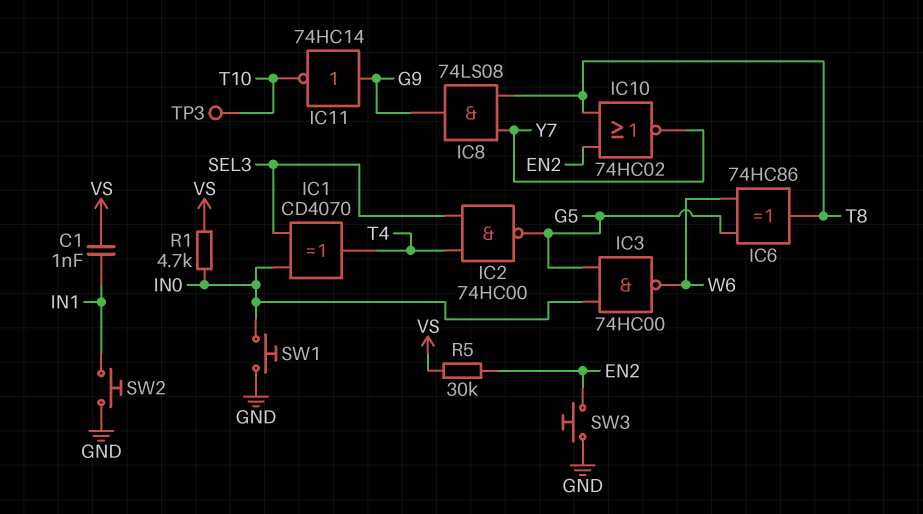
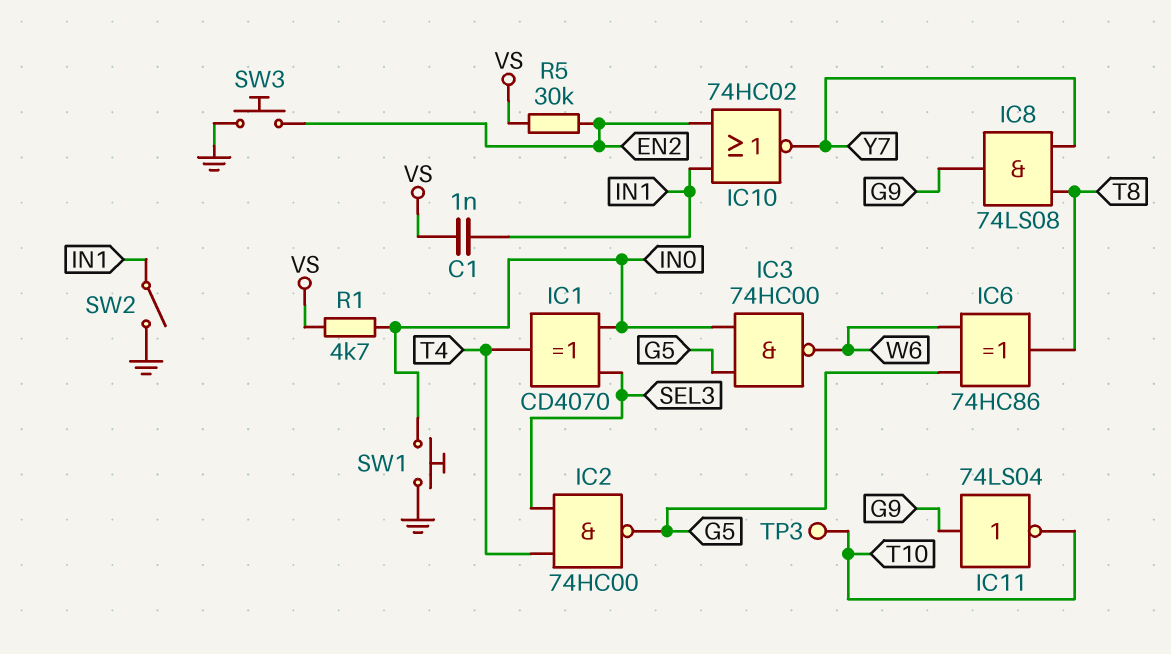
IC10: NOR 74HC02 (in EN2, in T8, out Y7) -> NOR 74HC02 (in EN2, in IN1, out Y7)
IC11: NOT 74HC14 (in G9, out T10) -> NOT 74LS04 (in G9, out T10)
SW2: button (GND, IN1) -> switch (GND, IN1)

